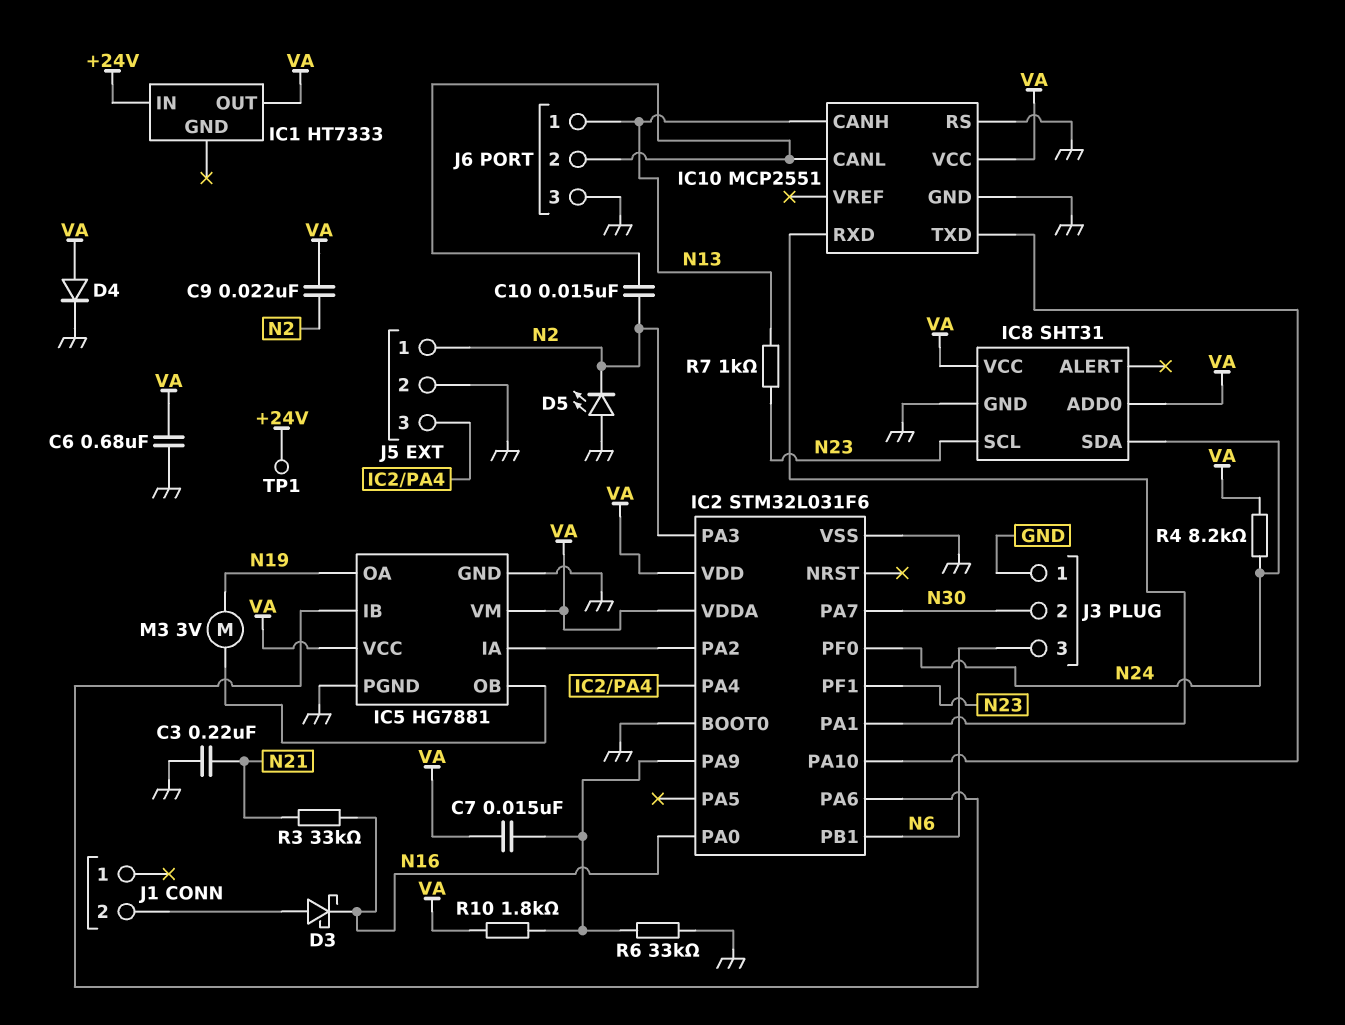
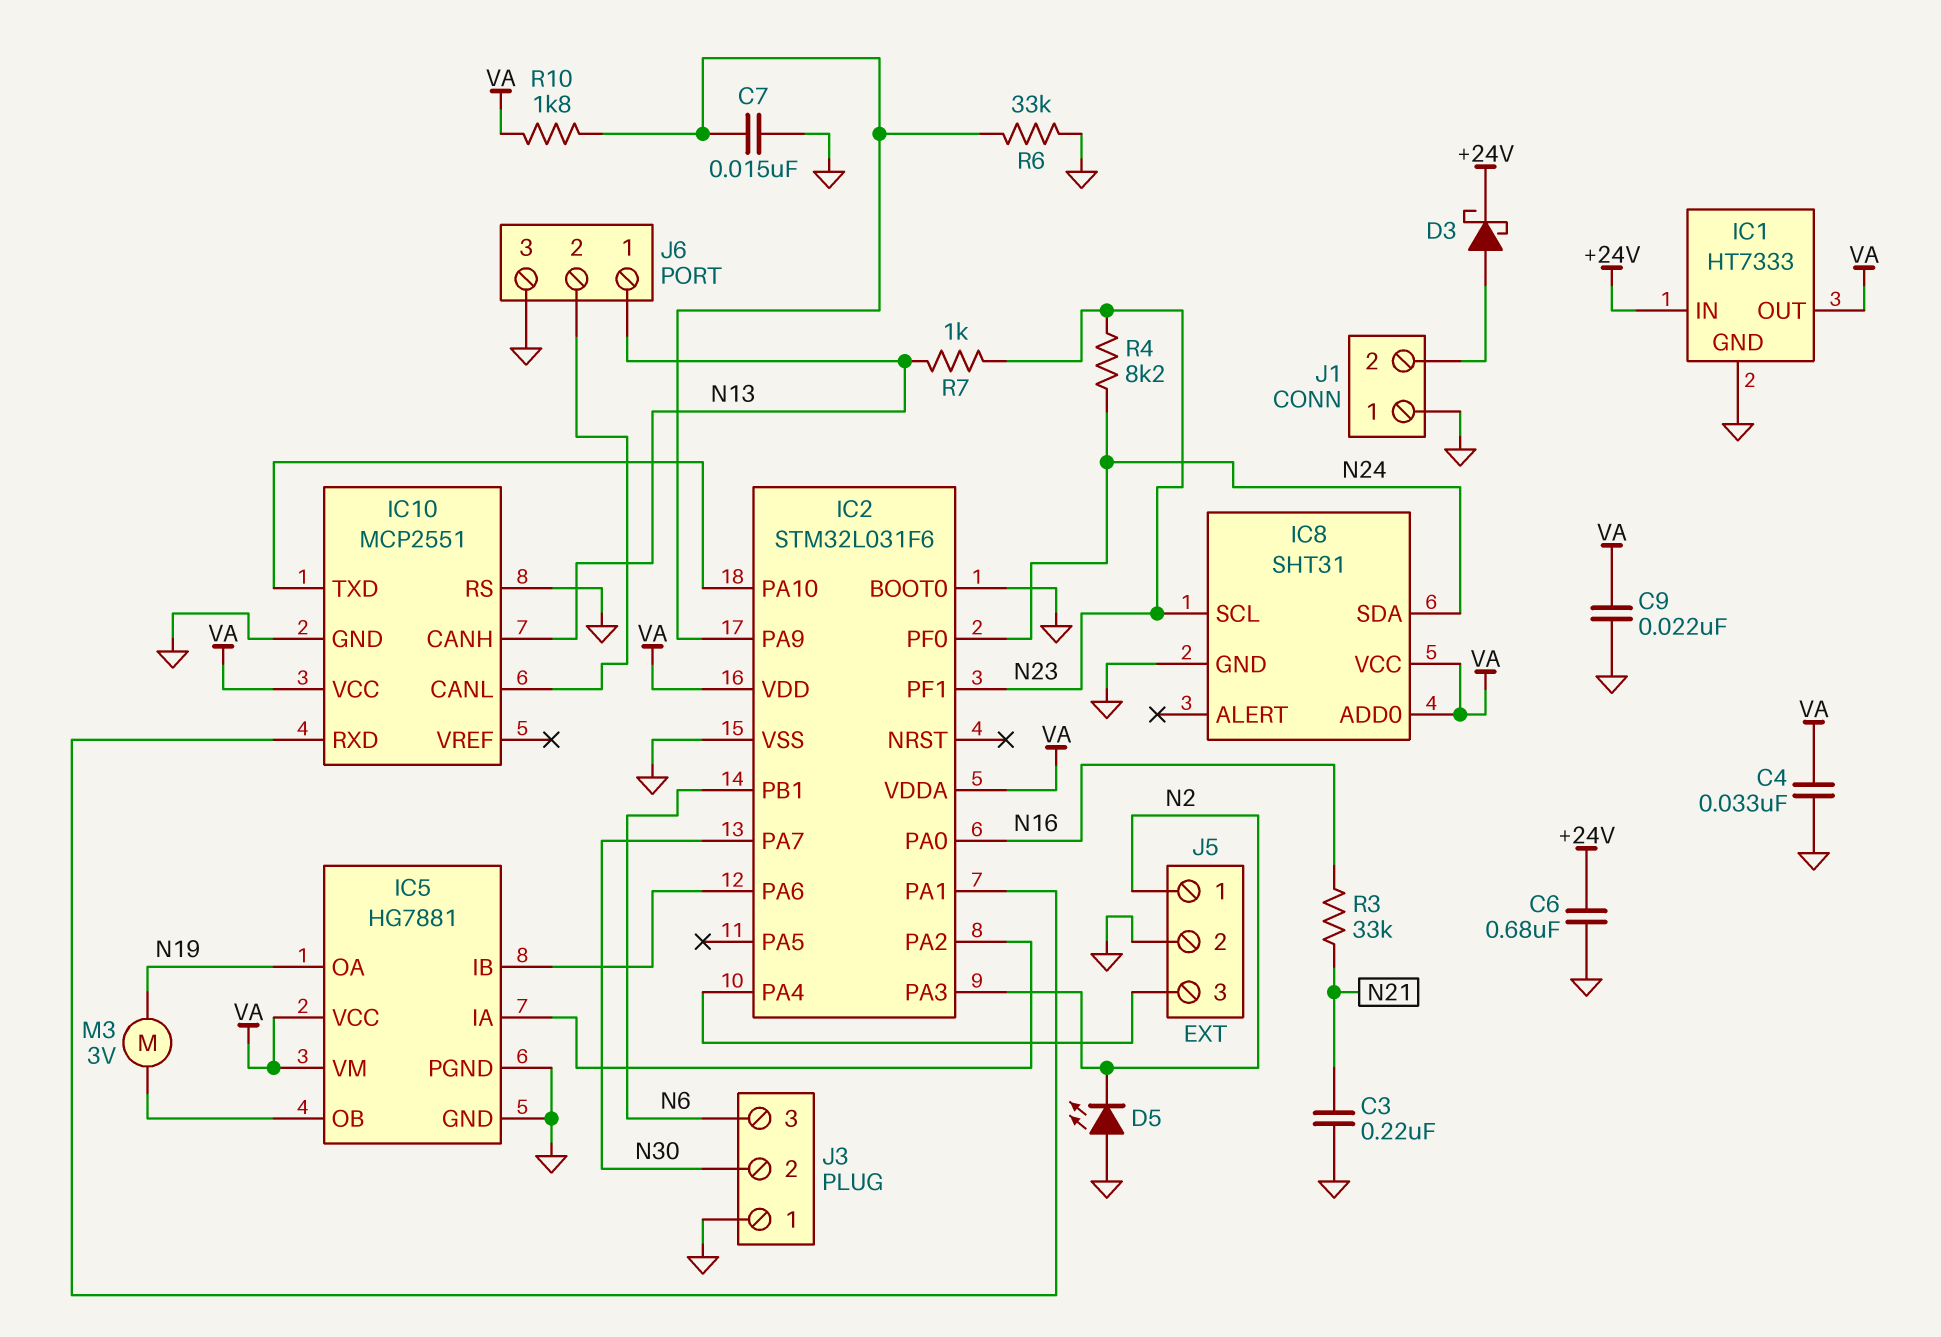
C4: none -> 33nF (GND, VA)
C6: 680nF (GND, VA) -> 680nF (+24V, GND)
C7: 15nF (IC2/PA9, VA) -> 15nF (GND, IC2/PA9)
C9: 22nF (N2, VA) -> 22nF (GND, VA)
C10: 15nF (IC10/CANL, N2) -> none
D3: schottky (A J1/2, K N16) -> schottky (A J1/2, K +24V)
D4: diode (A VA, K GND) -> none
IC1 pin GND: none -> GND
J1 pin 1: none -> GND
R4: 8.2k (N24, VA) -> 8.2k (N23, N24)
TP1: test point (+24V) -> none

